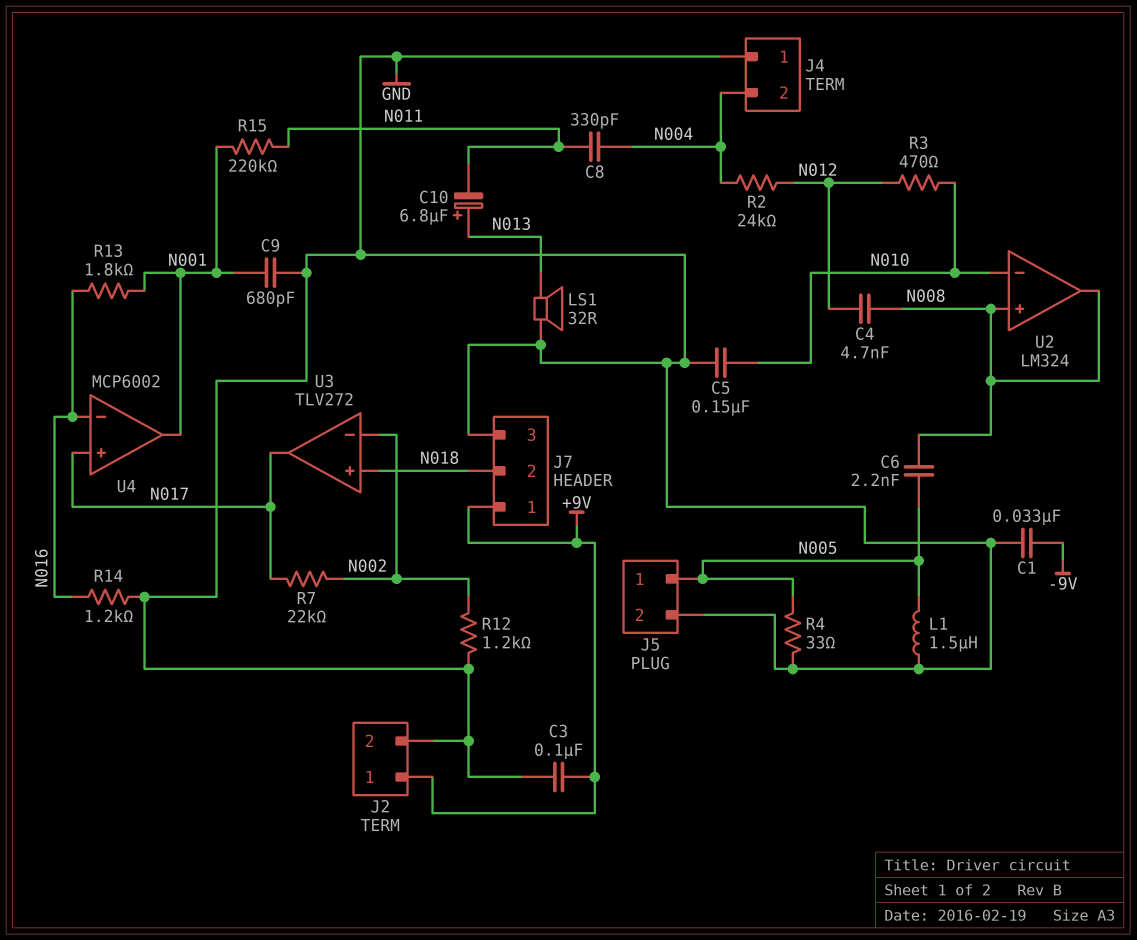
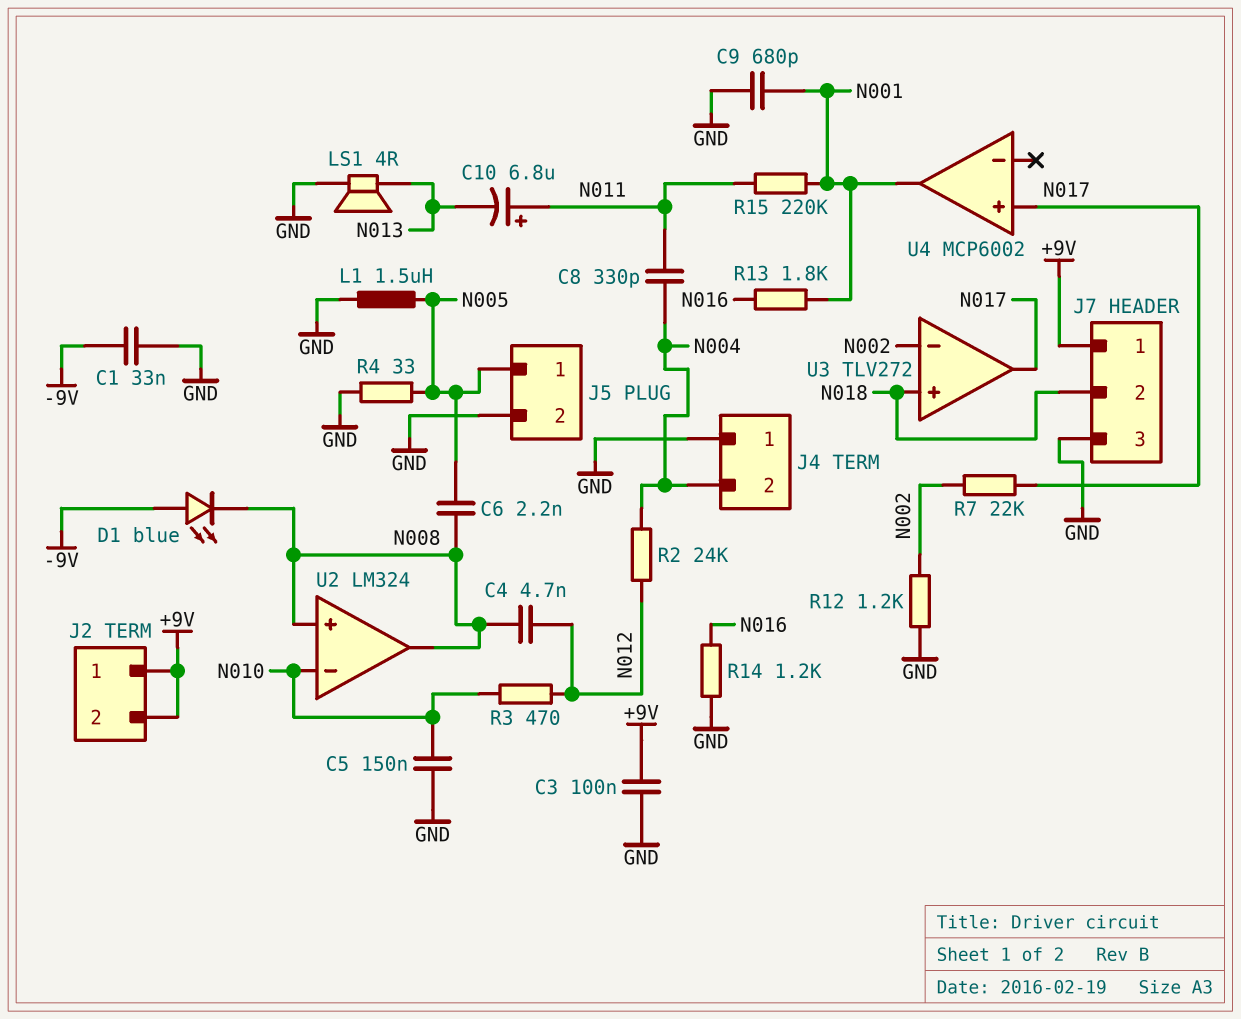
C10: 6.8uF (plus N013, minus N011) -> 6.8uF (plus N011, minus N013)
D1: none -> LED blue (A -9V, K N008)
J2 pin 2: GND -> +9V
LS1: speaker 32R (GND, N013) -> speaker 4R (GND, N013)
U4 pin in-: N016 -> none

